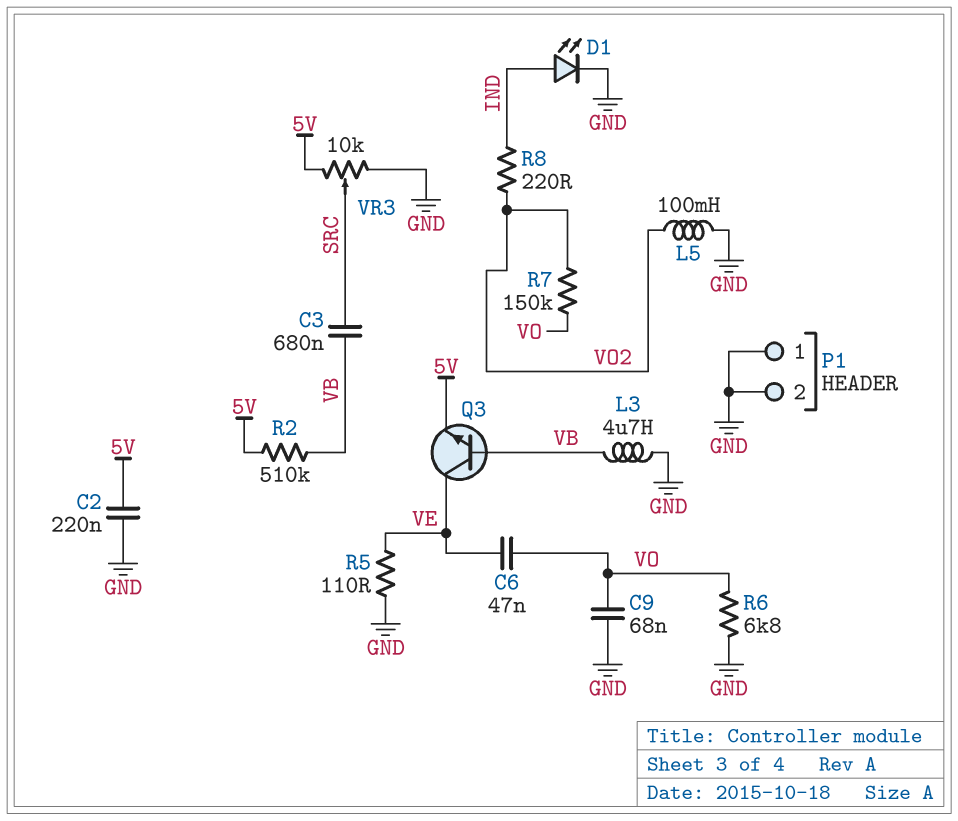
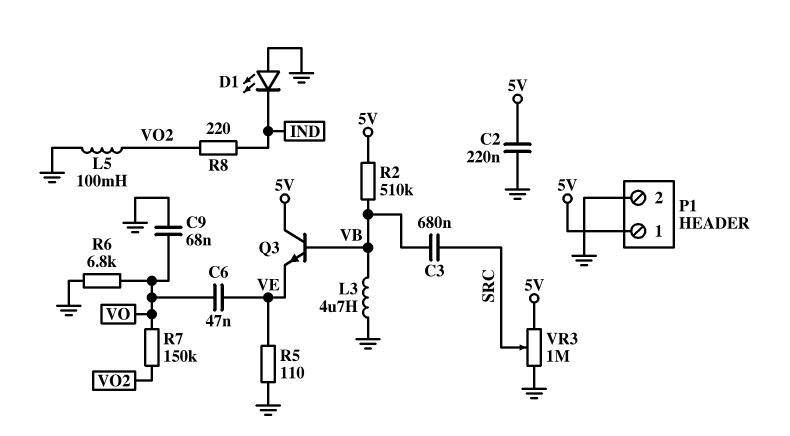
D1: LED (A IND, K GND) -> LED (A GND, K IND)
P1 pin 1: GND -> 5V
Q3: NPN (B VB, C VE, E 5V) -> NPN (B VB, C 5V, E VE)
VR3: 10k (5V, GND, wiper SRC) -> 1M (5V, GND, wiper SRC)

